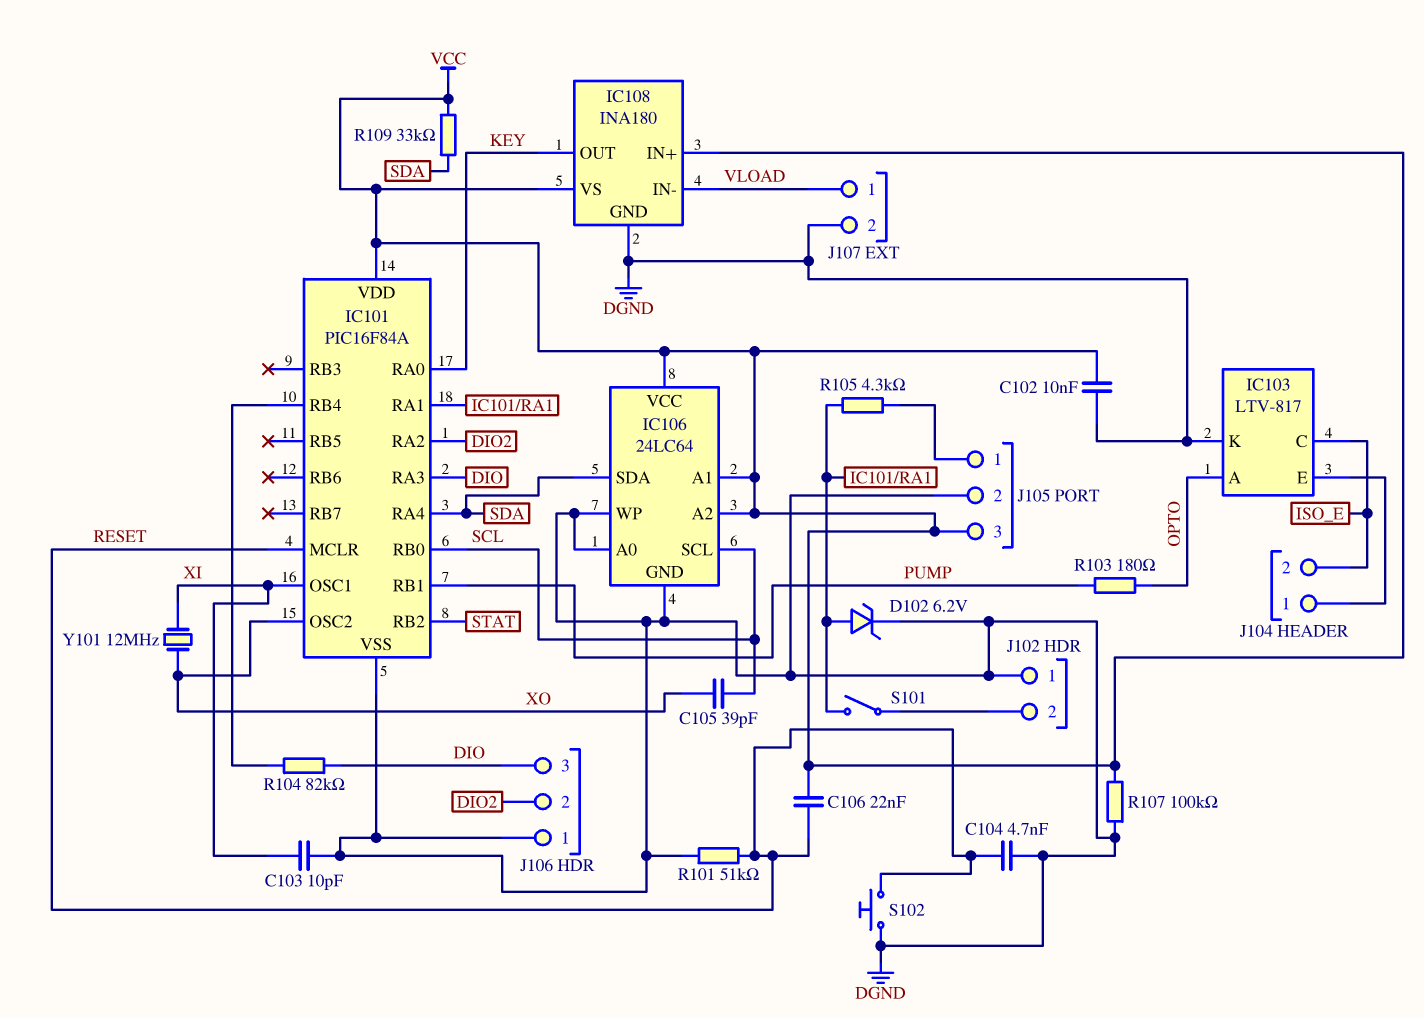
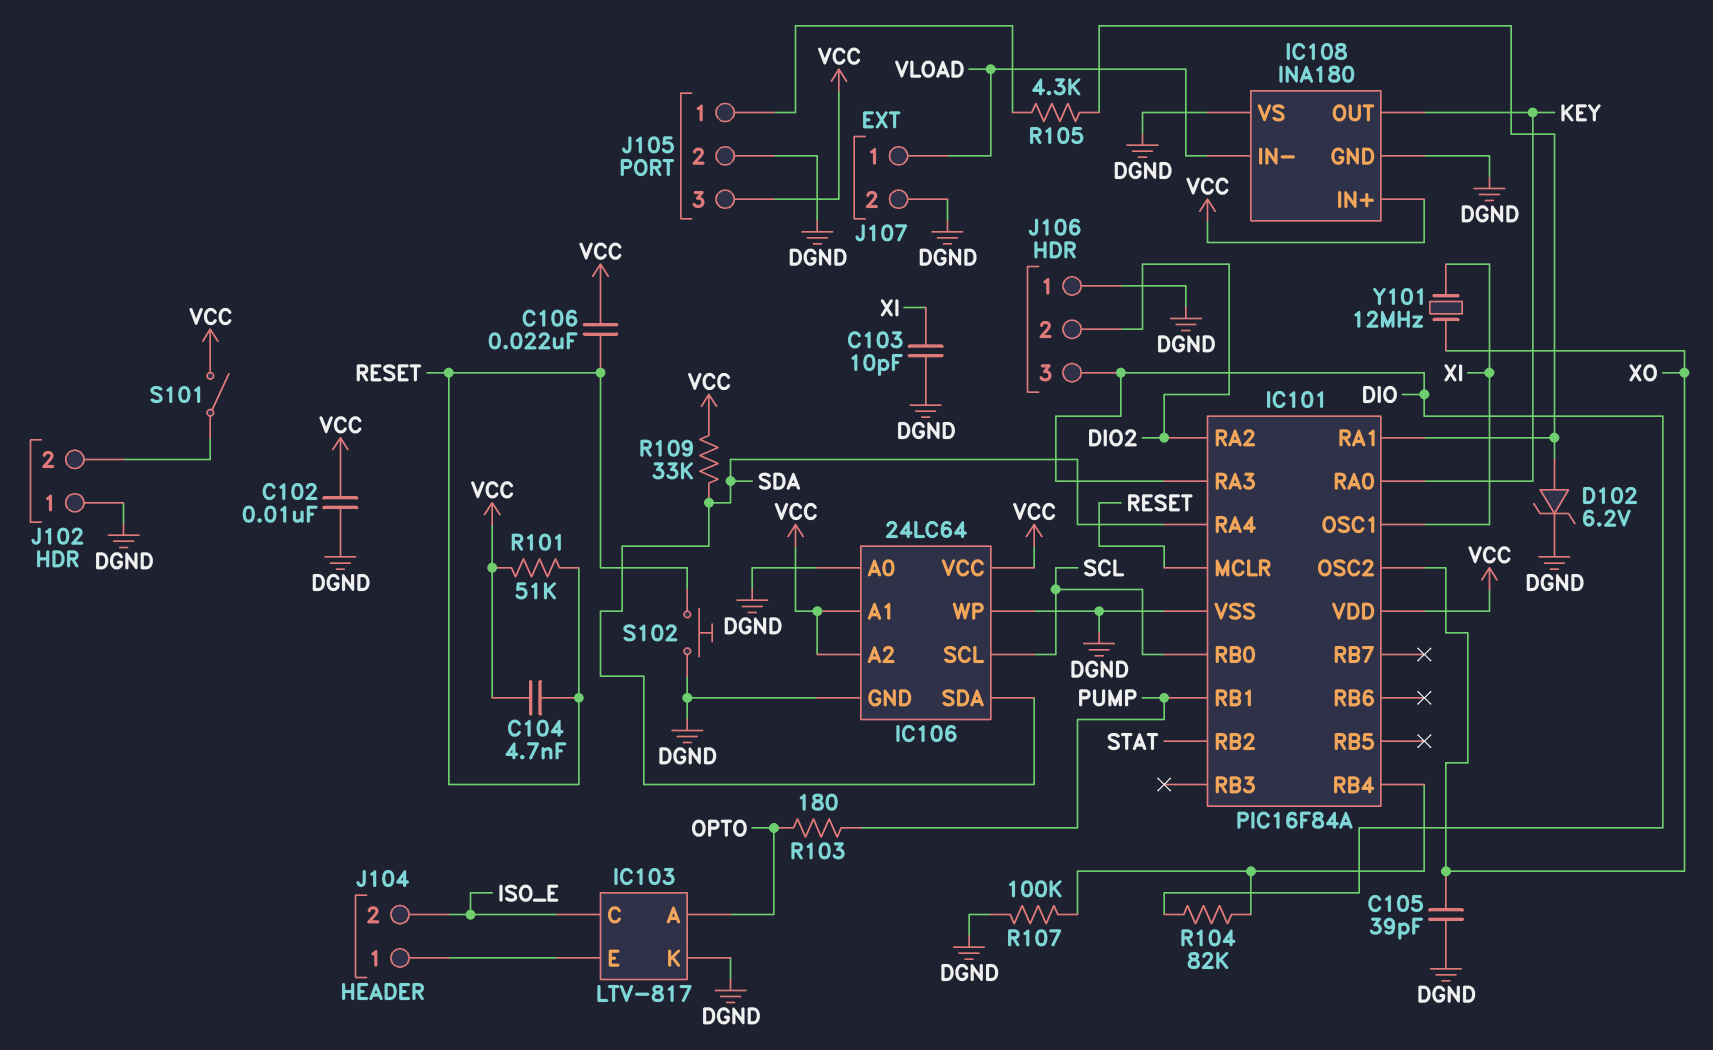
C104: 4.7nF (DGND, RESET) -> 4.7nF (RESET, VCC)
C105: 39pF (SCL, XO) -> 39pF (DGND, XO)
IC108 pin VS: VCC -> DGND
R101: 51k (DGND, RESET) -> 51k (RESET, VCC)
R107: 100k (DGND, VCC) -> 100k (DGND, IC101/RB4)
S101: switch (IC101/RA1, J102/2) -> switch (J102/2, VCC)

